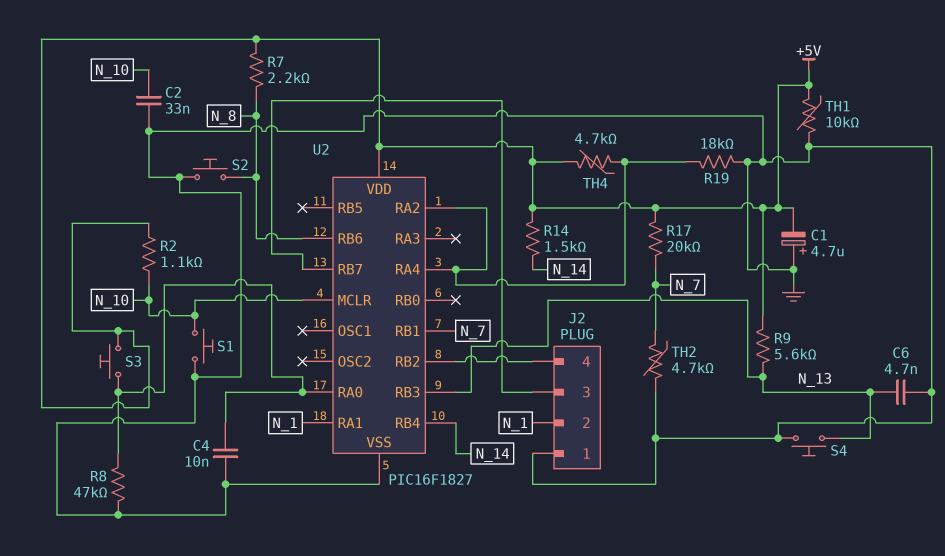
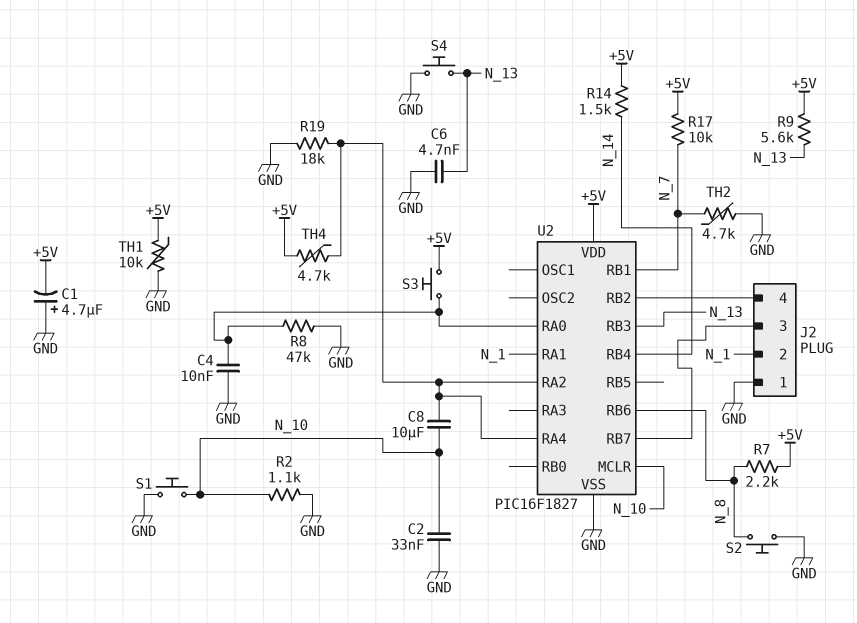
C8: none -> 10uF (N_10, U2/RA2)
R2: 1.1k (+5V, N_10) -> 1.1k (GND, N_10)
R17: 20k (+5V, N_7) -> 10k (+5V, N_7)

